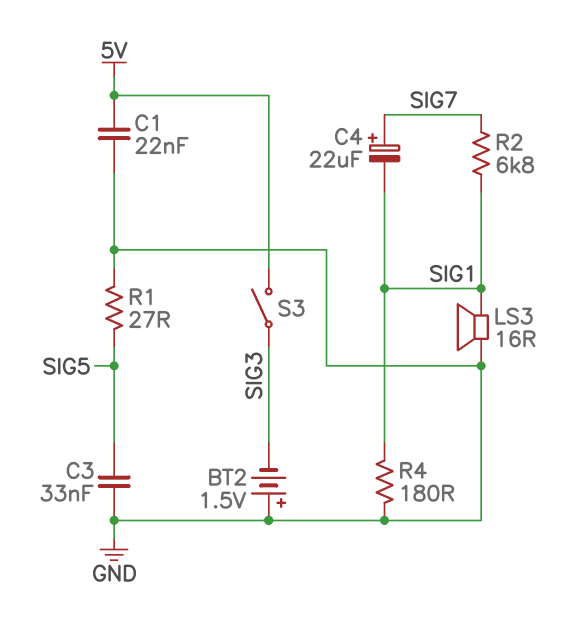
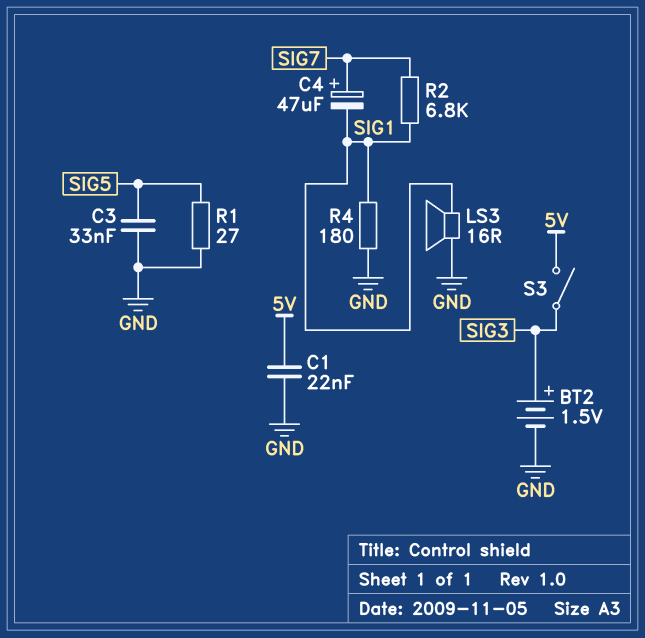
BT2: 1.5V (plus GND, minus SIG3) -> 1.5V (plus SIG3, minus GND)
C4: 22uF (plus SIG7, minus SIG1) -> 47uF (plus SIG7, minus SIG1)

